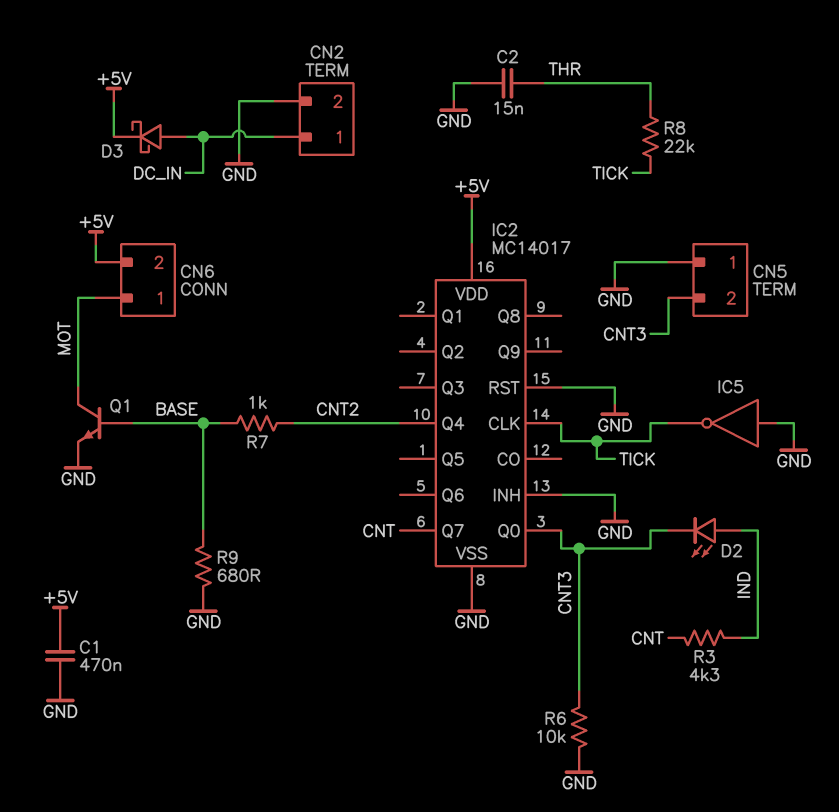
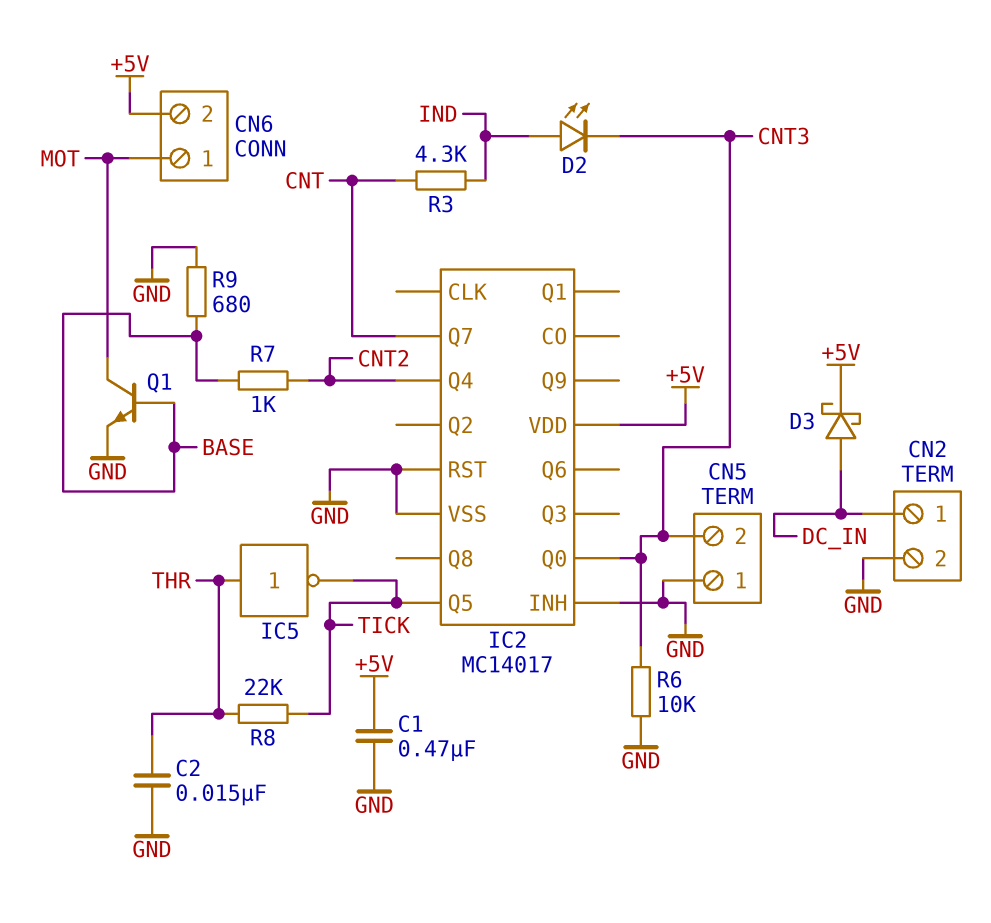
IC2 pin CLK: TICK -> none
IC2 pin Q5: none -> TICK
IC5: NOT (in GND, out TICK) -> NOT (in THR, out TICK)

